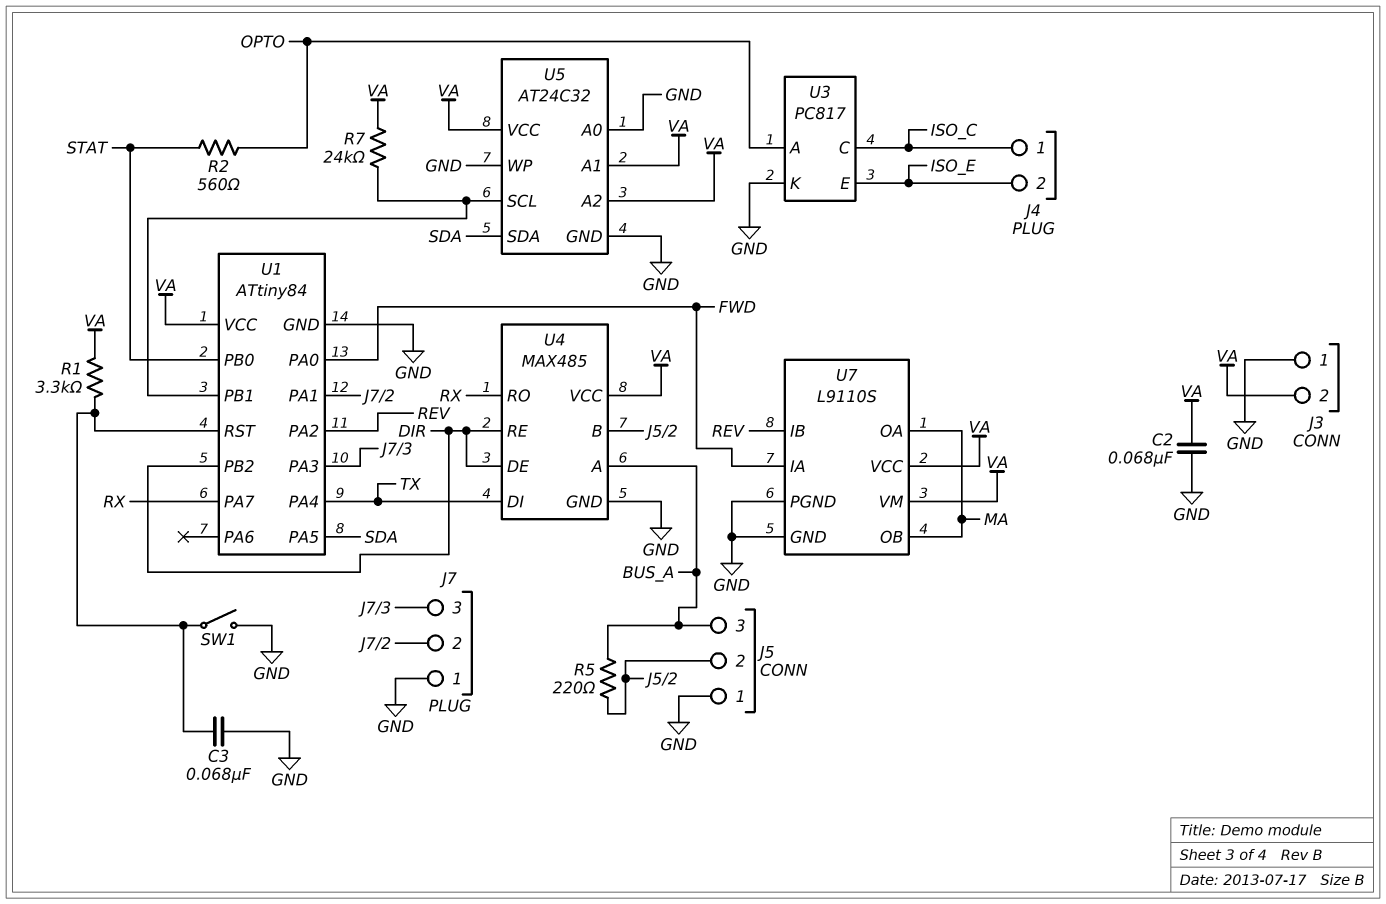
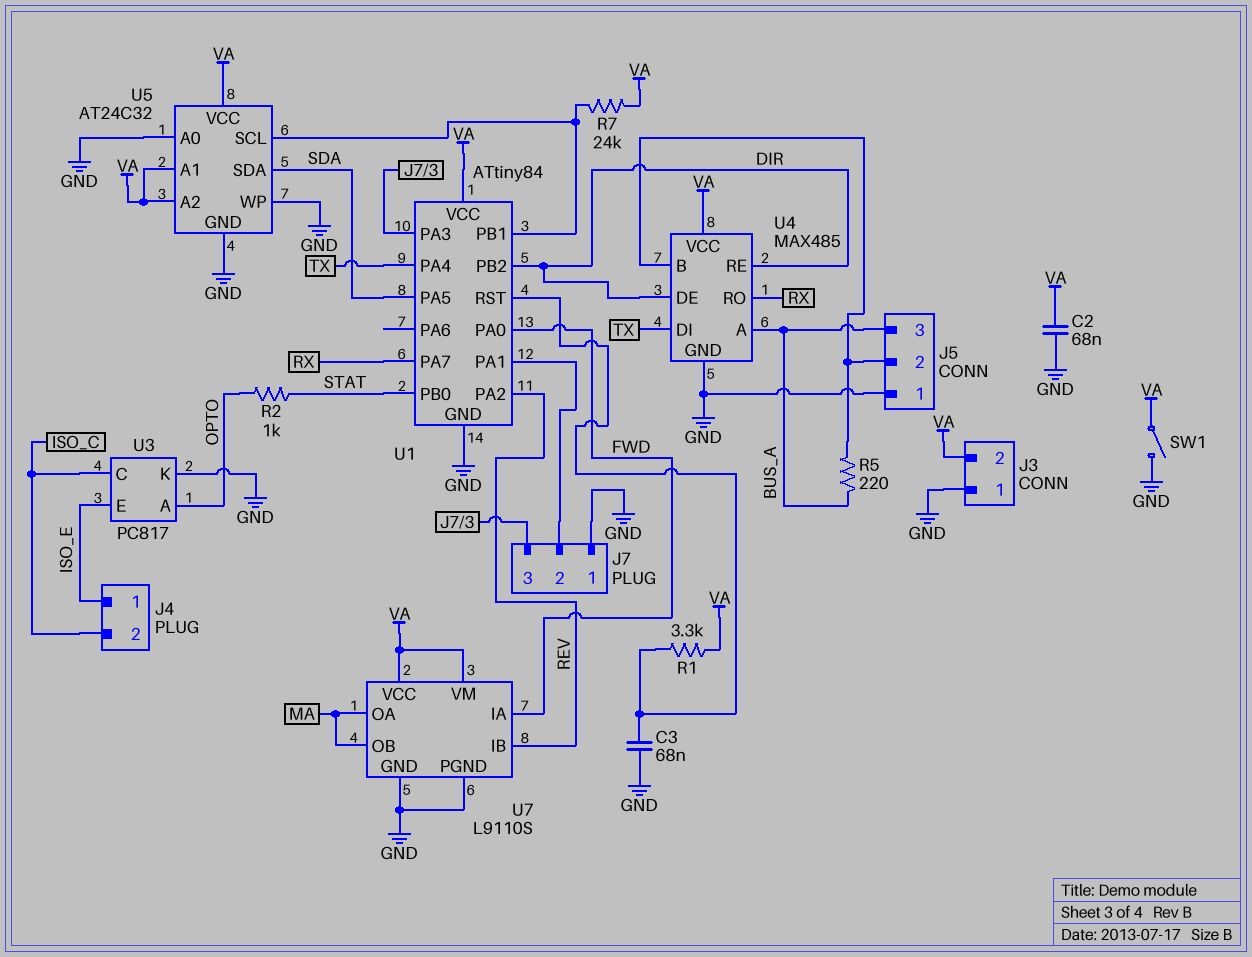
J4 pin 1: ISO_C -> ISO_E
J4 pin 2: ISO_E -> ISO_C
R2: 560 (OPTO, STAT) -> 1k (OPTO, STAT)
SW1: switch (GND, U1/RST) -> switch (GND, VA)

